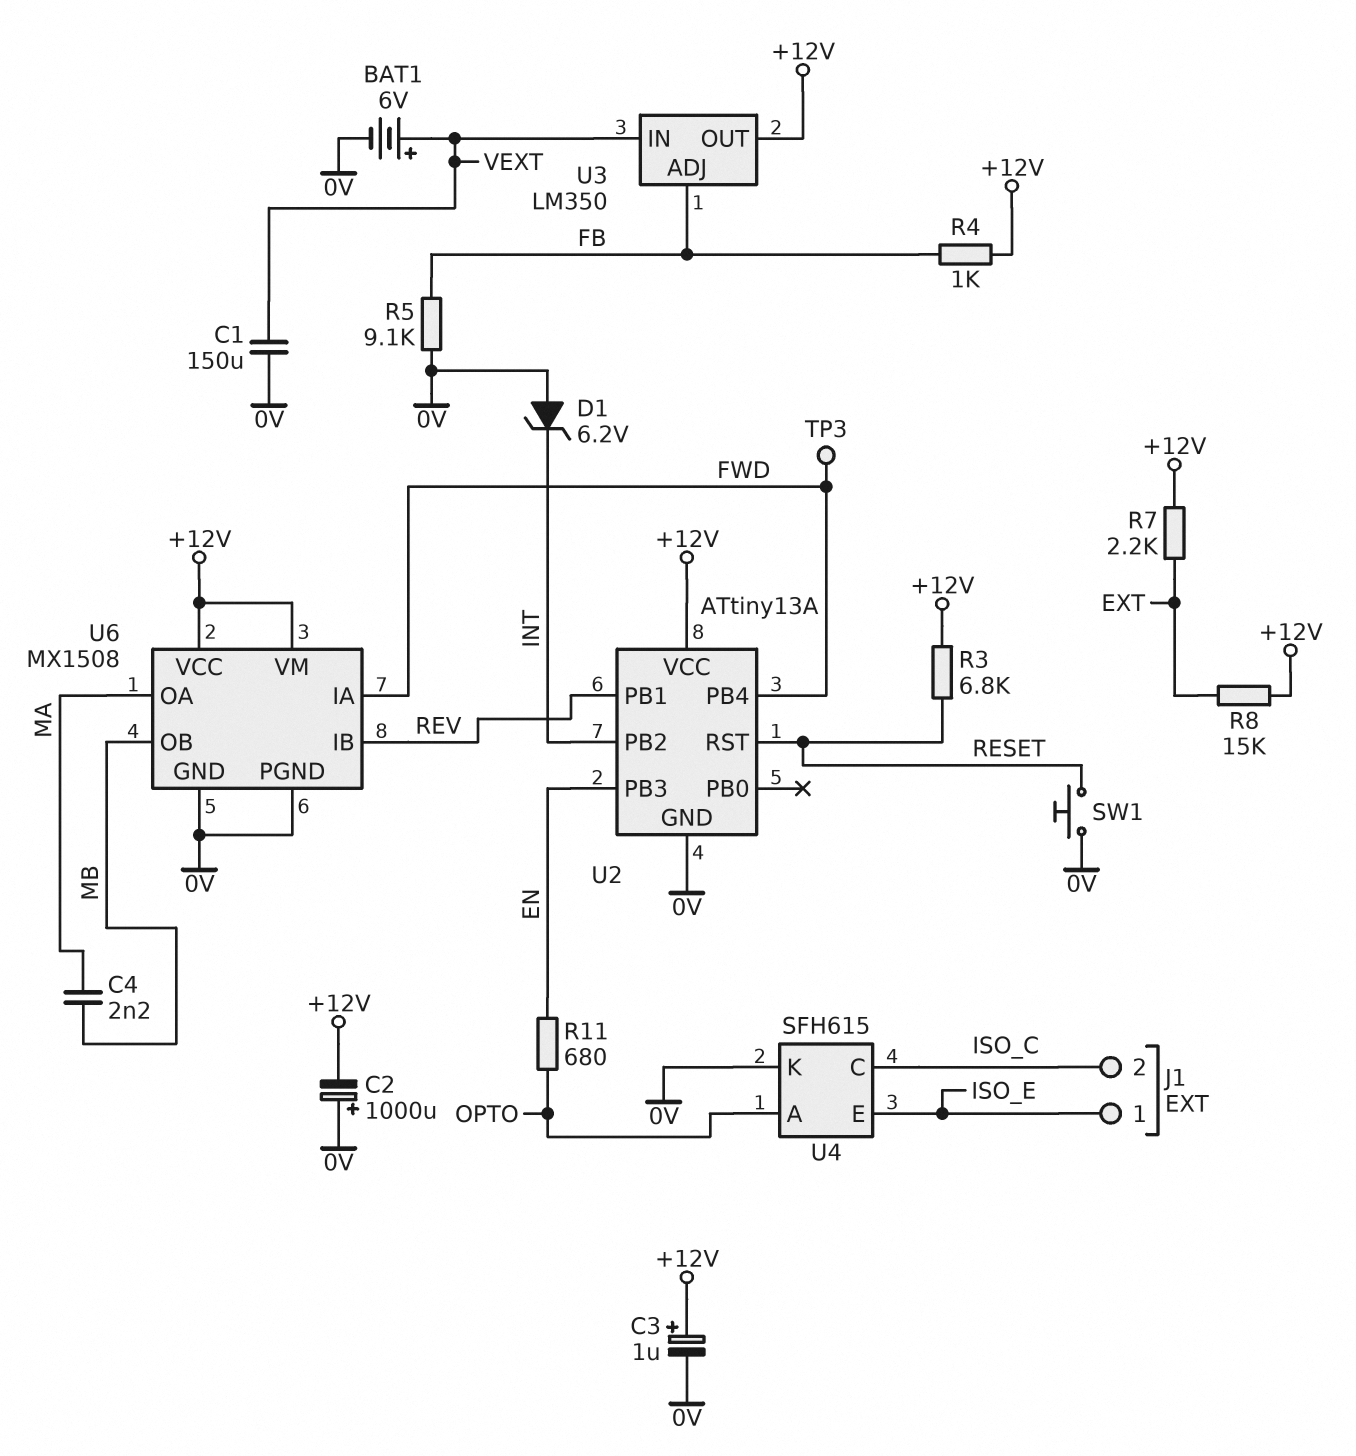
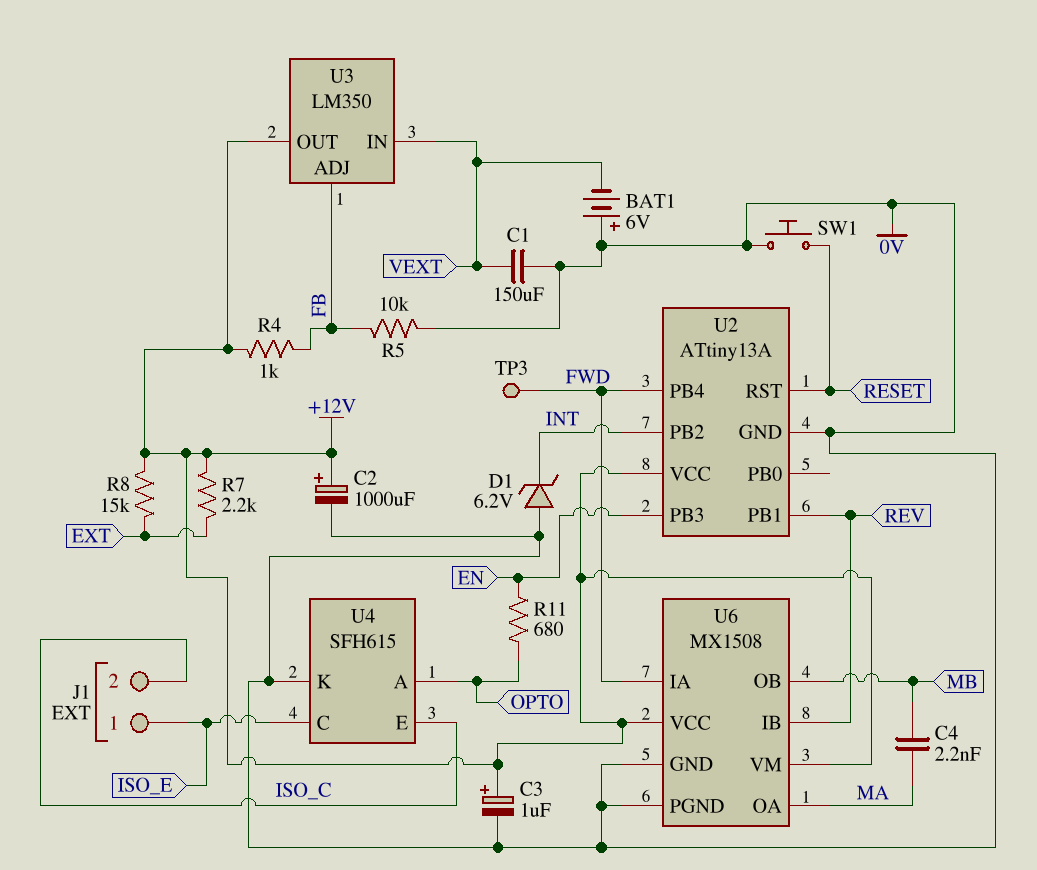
BAT1: 6V (plus VEXT, minus 0V) -> 6V (plus 0V, minus VEXT)
C2: 1000uF (plus 0V, minus +12V) -> 1000uF (plus +12V, minus 0V)
R3: 6.8k (+12V, RESET) -> none
R5: 9.1k (0V, FB) -> 10k (0V, FB)
U4 pin C: ISO_C -> ISO_E
U4 pin E: ISO_E -> ISO_C

